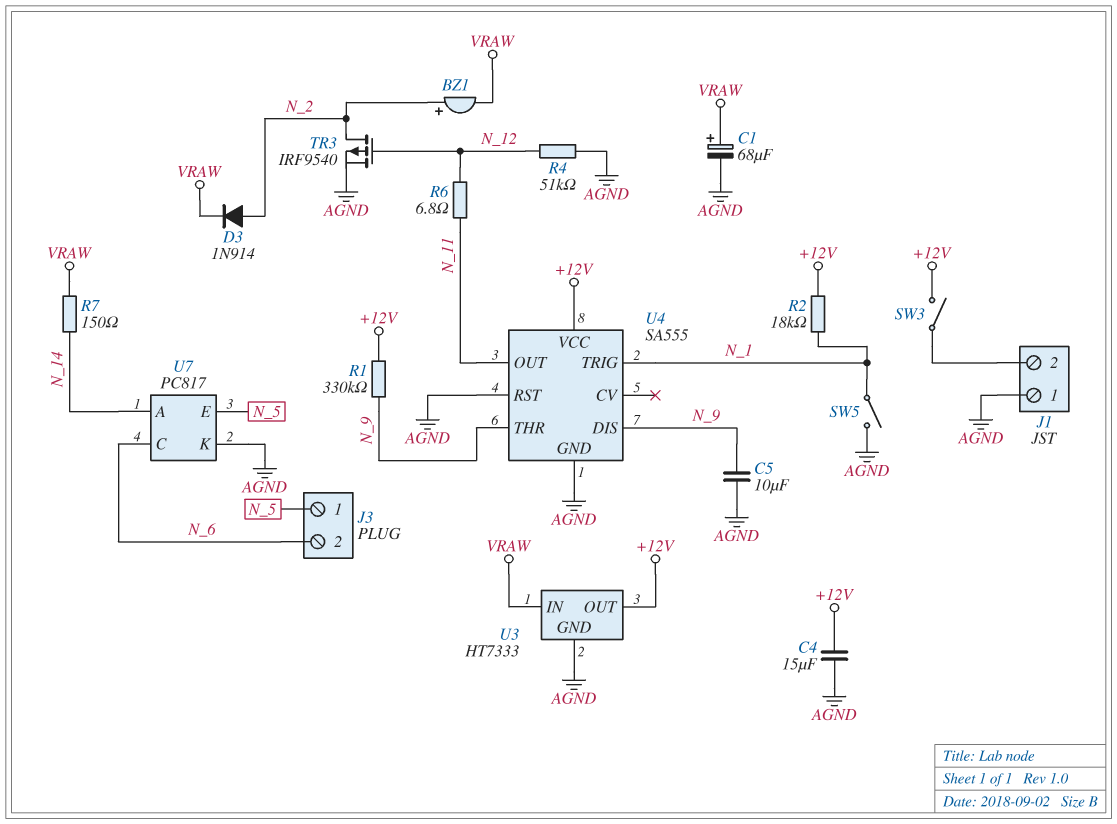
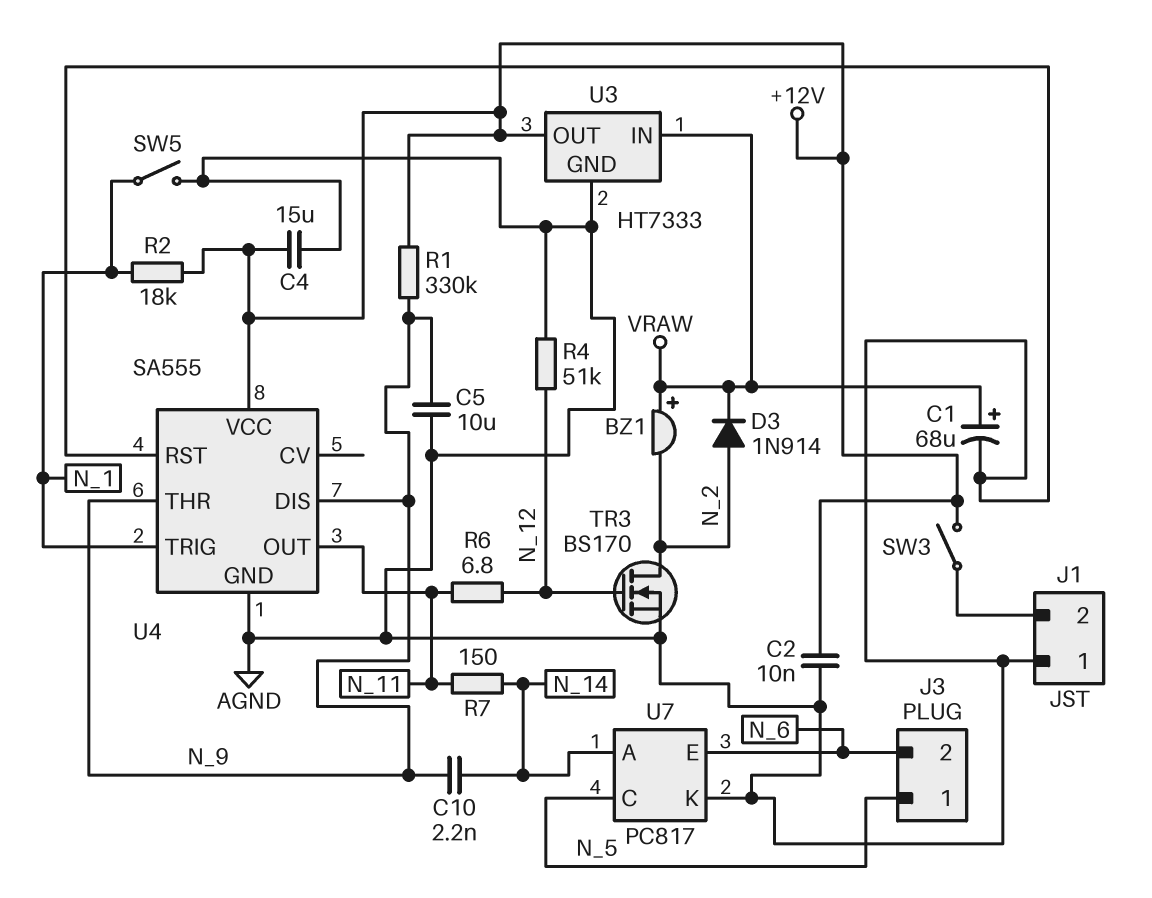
BZ1: buzzer (plus N_2, minus VRAW) -> buzzer (plus VRAW, minus N_2)
C2: none -> 10nF (+12V, AGND)
C10: none -> 2.2nF (N_9, N_14)
R7: 150 (N_14, VRAW) -> 150 (N_11, N_14)
TR3: PMOS IRF9540 (G N_12, D N_2, S AGND) -> NMOS BS170 (G N_12, D N_2, S AGND)
U7 pin C: N_6 -> N_5
U7 pin E: N_5 -> N_6

